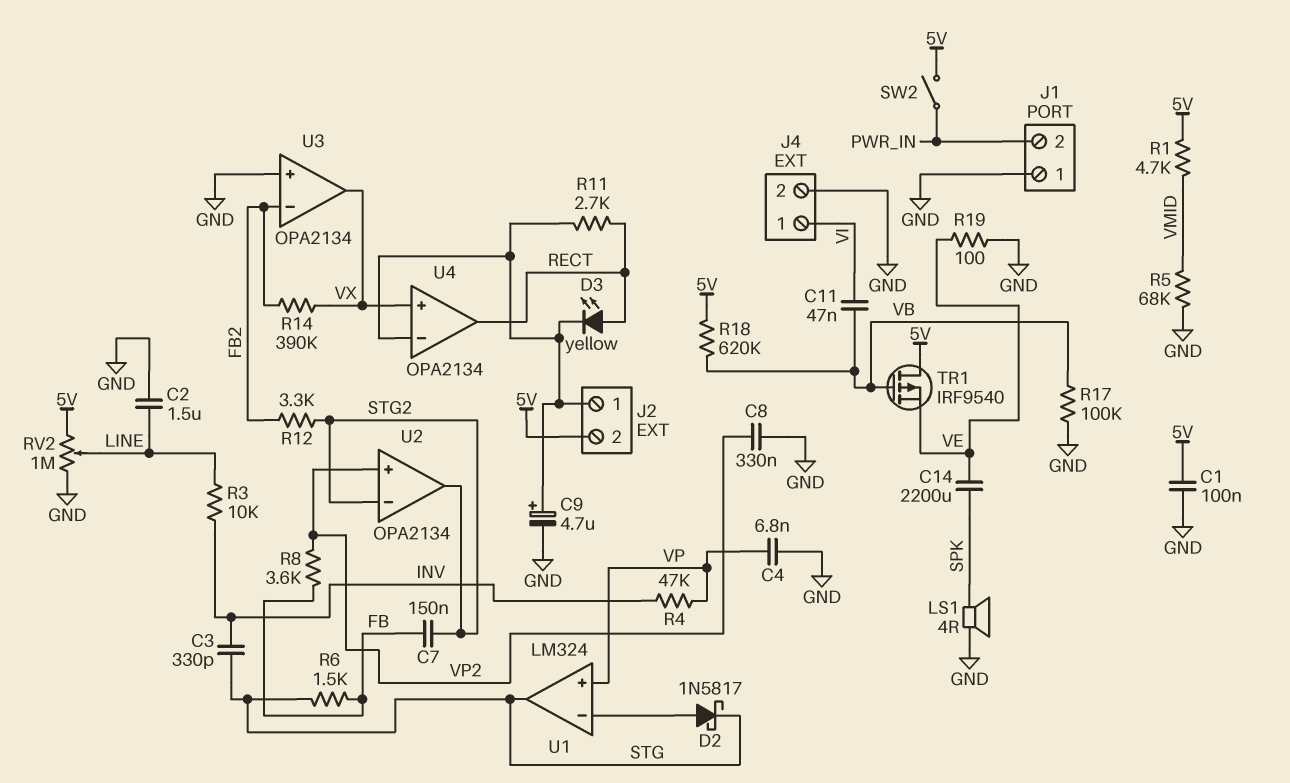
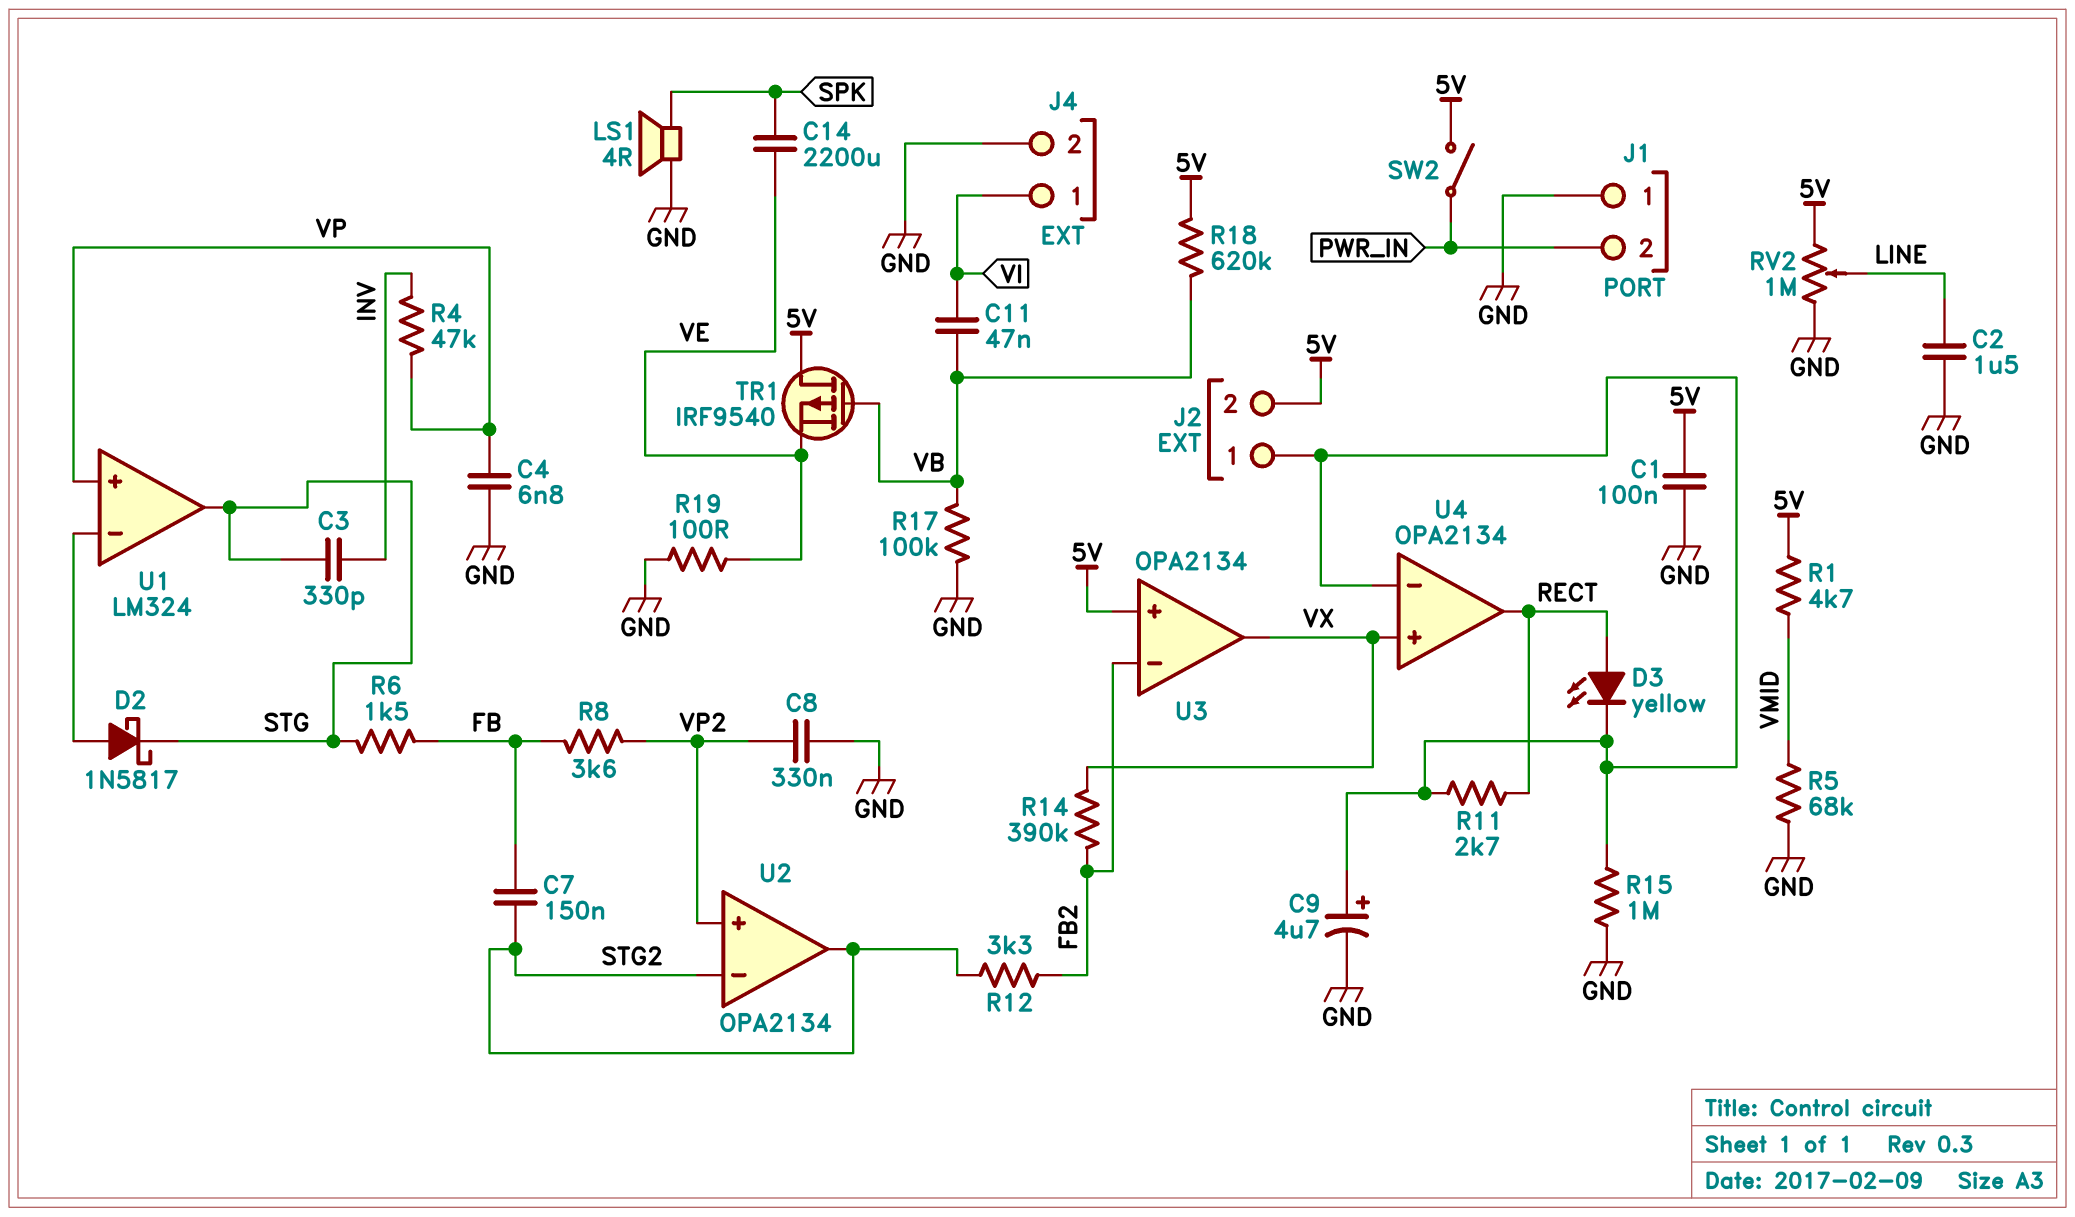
R3: 10k (INV, LINE) -> none
R15: none -> 1M (GND, J2/1)
U3 pin in+: GND -> 5V

